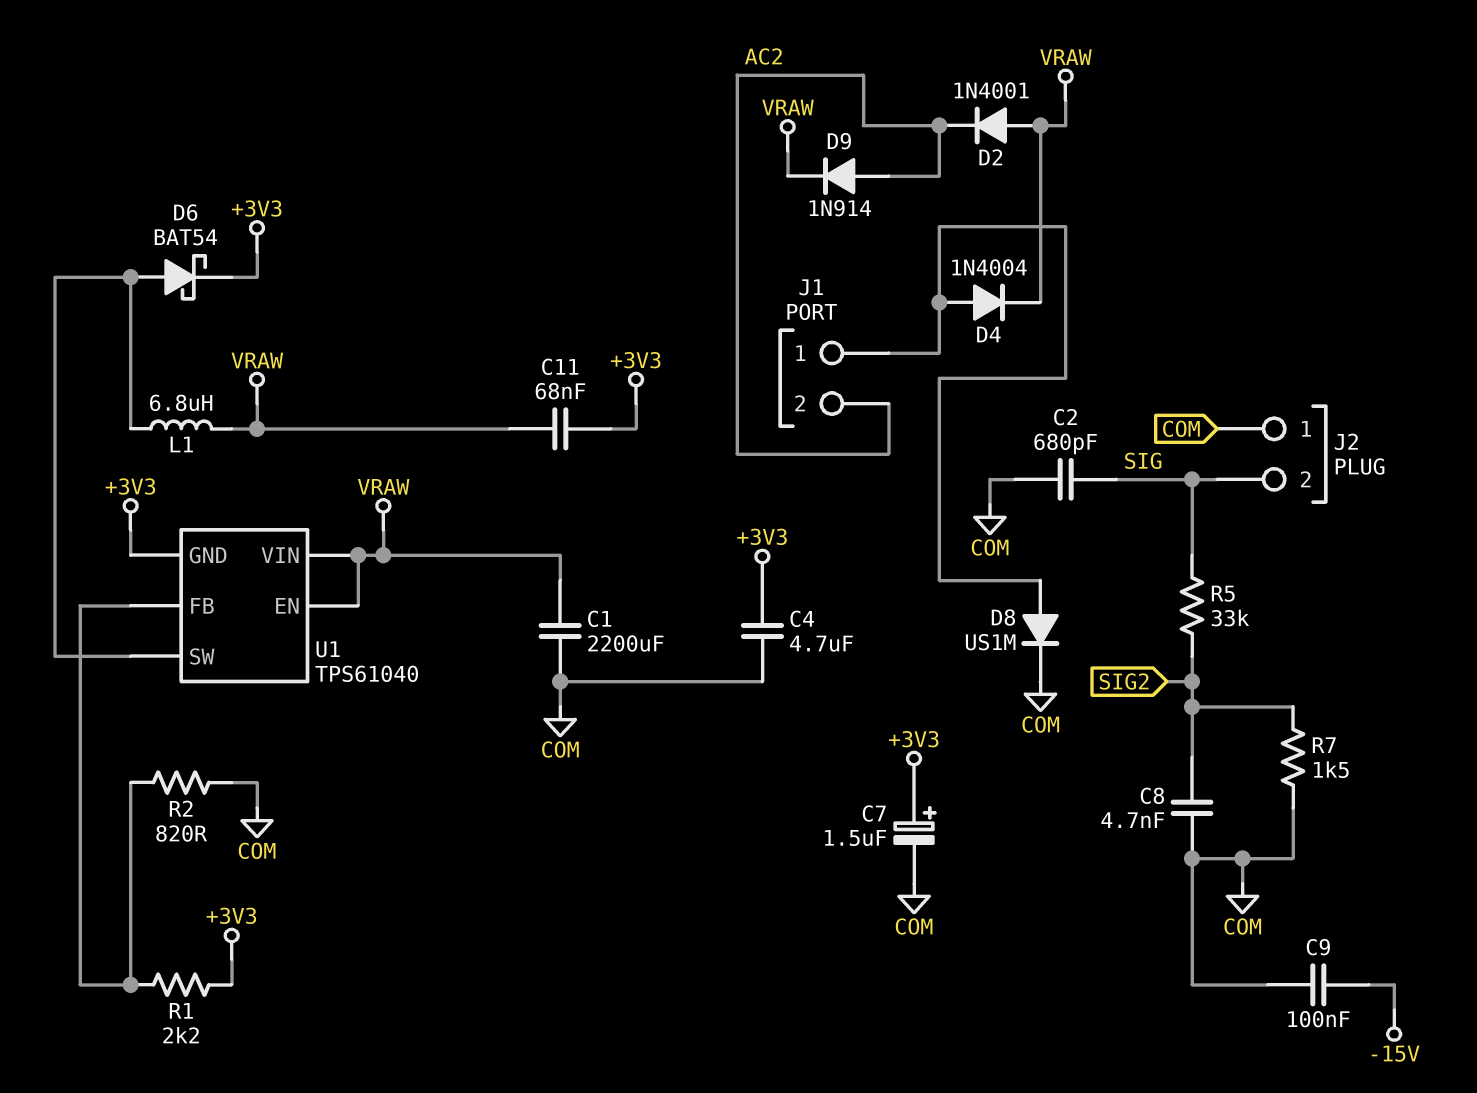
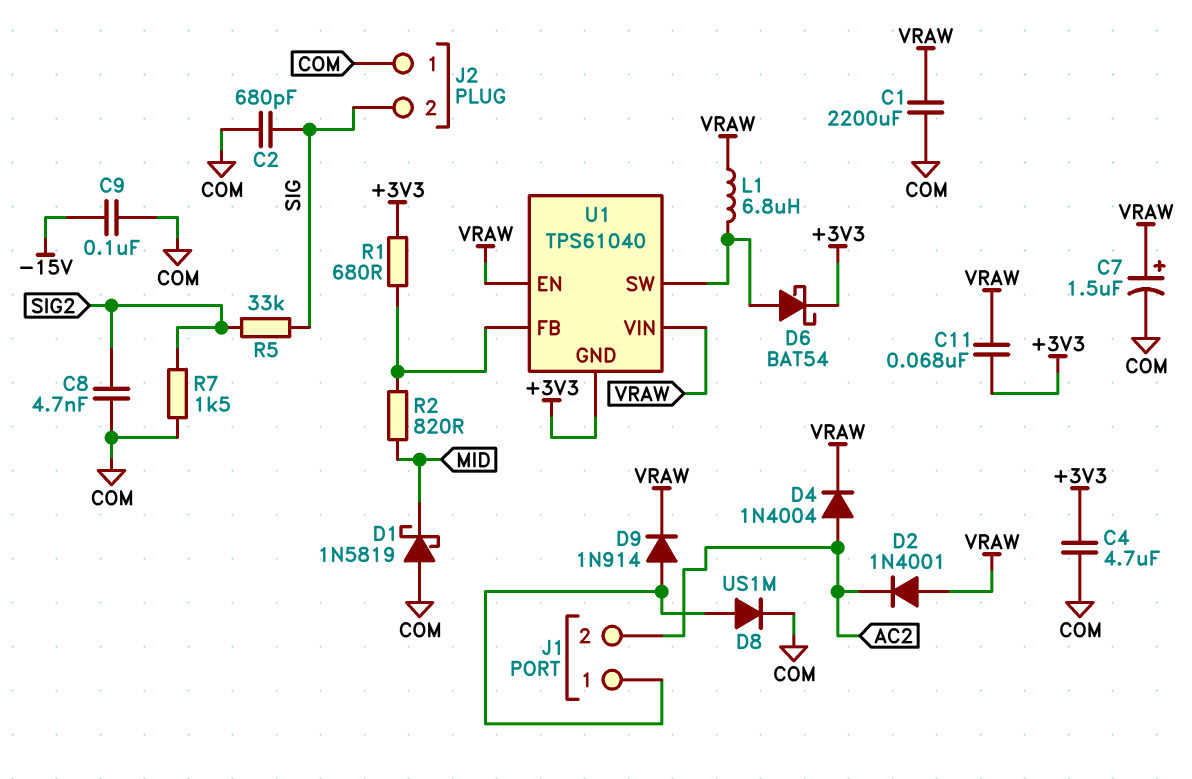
C7: 1.5uF (plus +3V3, minus COM) -> 1.5uF (plus VRAW, minus COM)
D1: none -> schottky 1N5819 (A COM, K MID)
D4: diode 1N4004 (A J1/1, K VRAW) -> diode 1N4004 (A AC2, K VRAW)
D9: diode 1N914 (A AC2, K VRAW) -> diode 1N914 (A J1/1, K VRAW)
R1: 2.2k (+3V3, U1/FB) -> 680 (+3V3, U1/FB)
R2: 820 (COM, U1/FB) -> 820 (MID, U1/FB)

